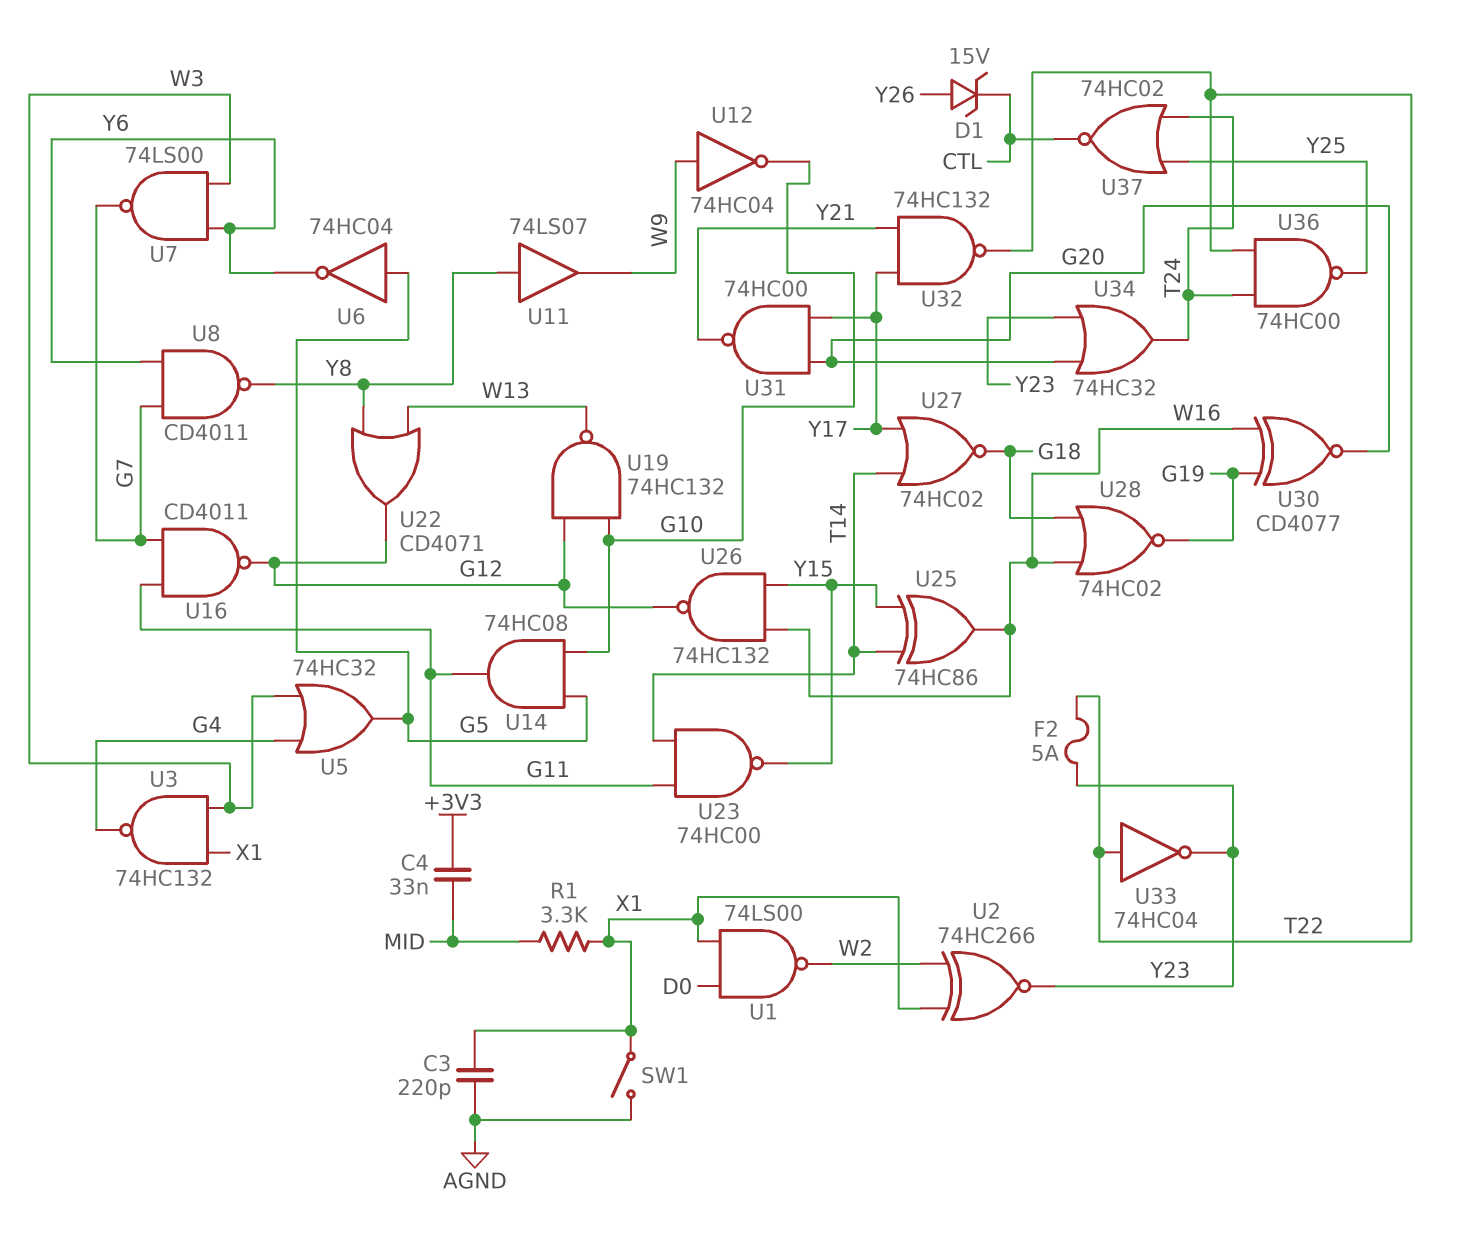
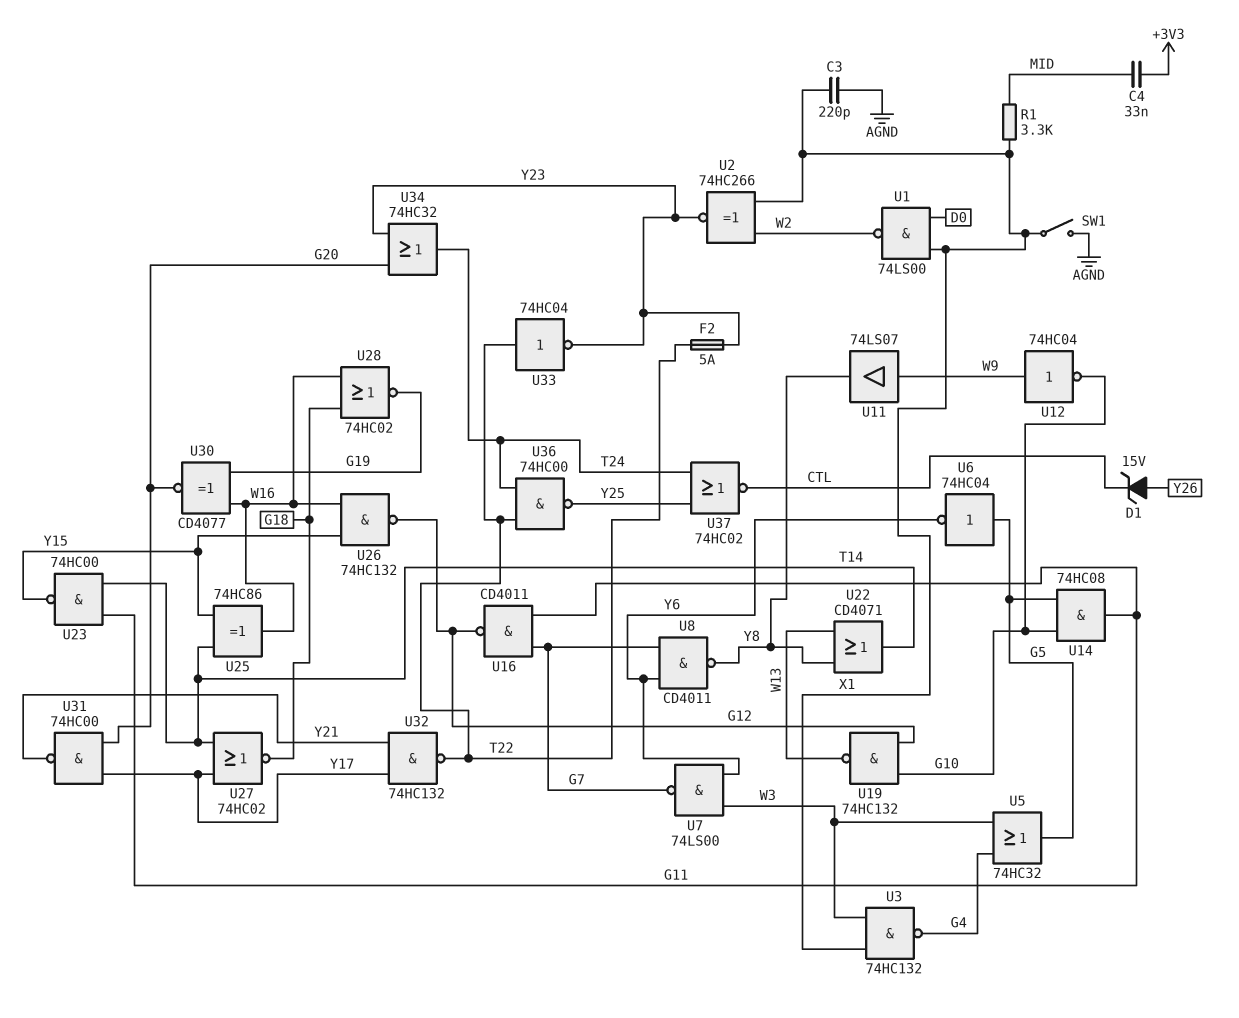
U11: buffer 74LS07 (in Y8, out W9) -> buffer 74LS07 (in W9, out Y8)
U22: OR CD4071 (in W13, in Y8, out G12) -> OR CD4071 (in W13, in Y8, out T14)

